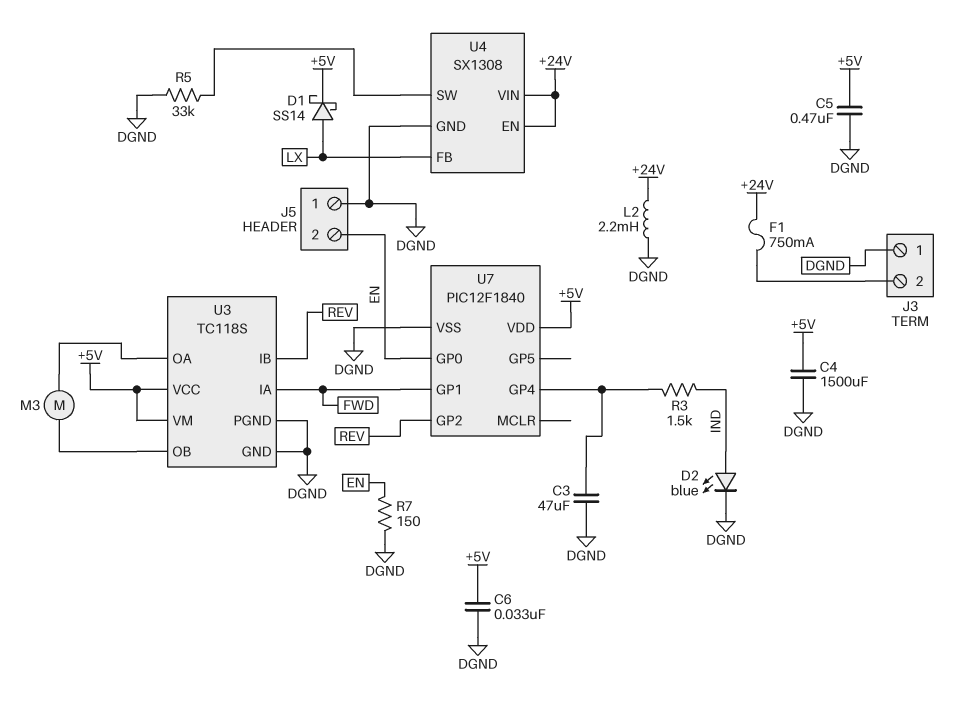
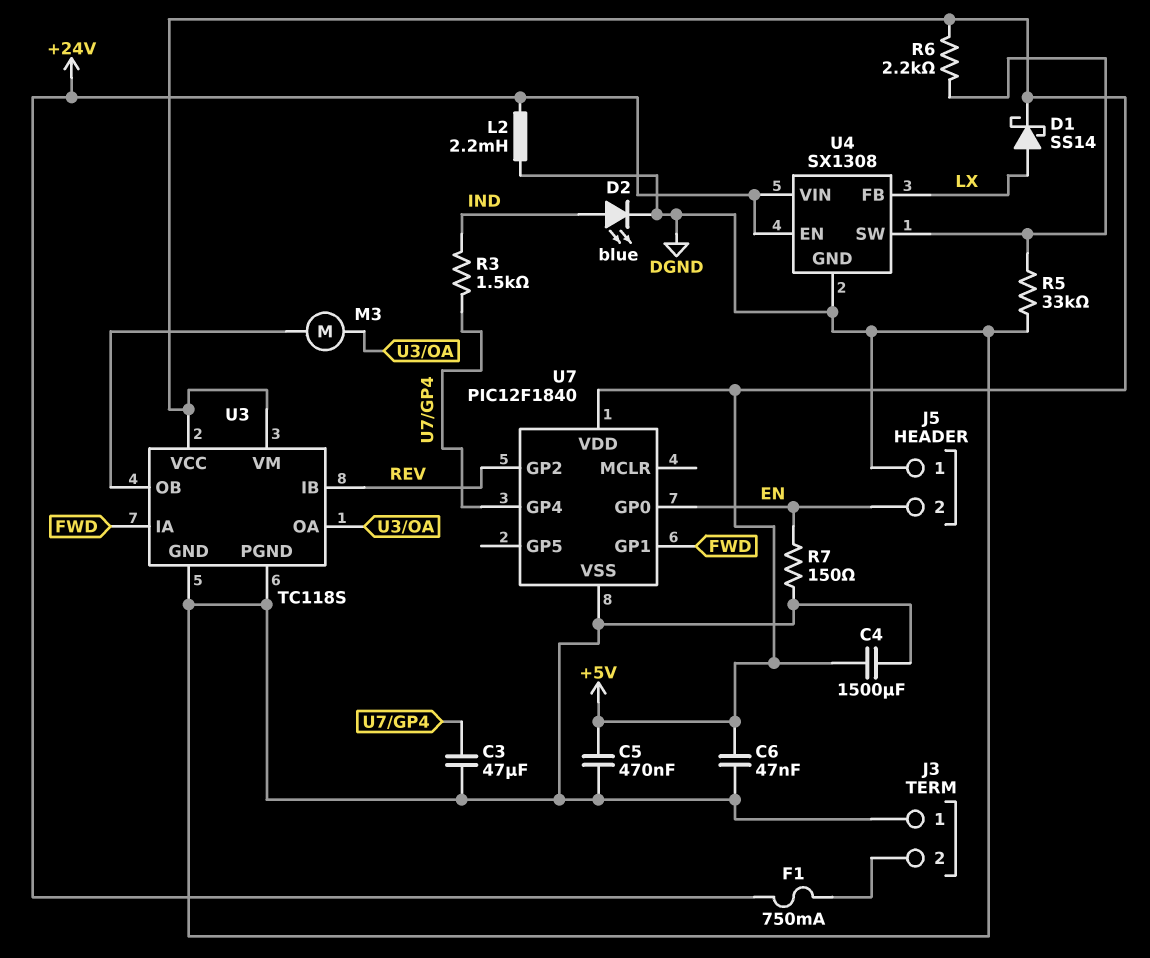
C6: 33nF (+5V, DGND) -> 47nF (+5V, DGND)
R6: none -> 2.2k (+5V, U4/SW)

